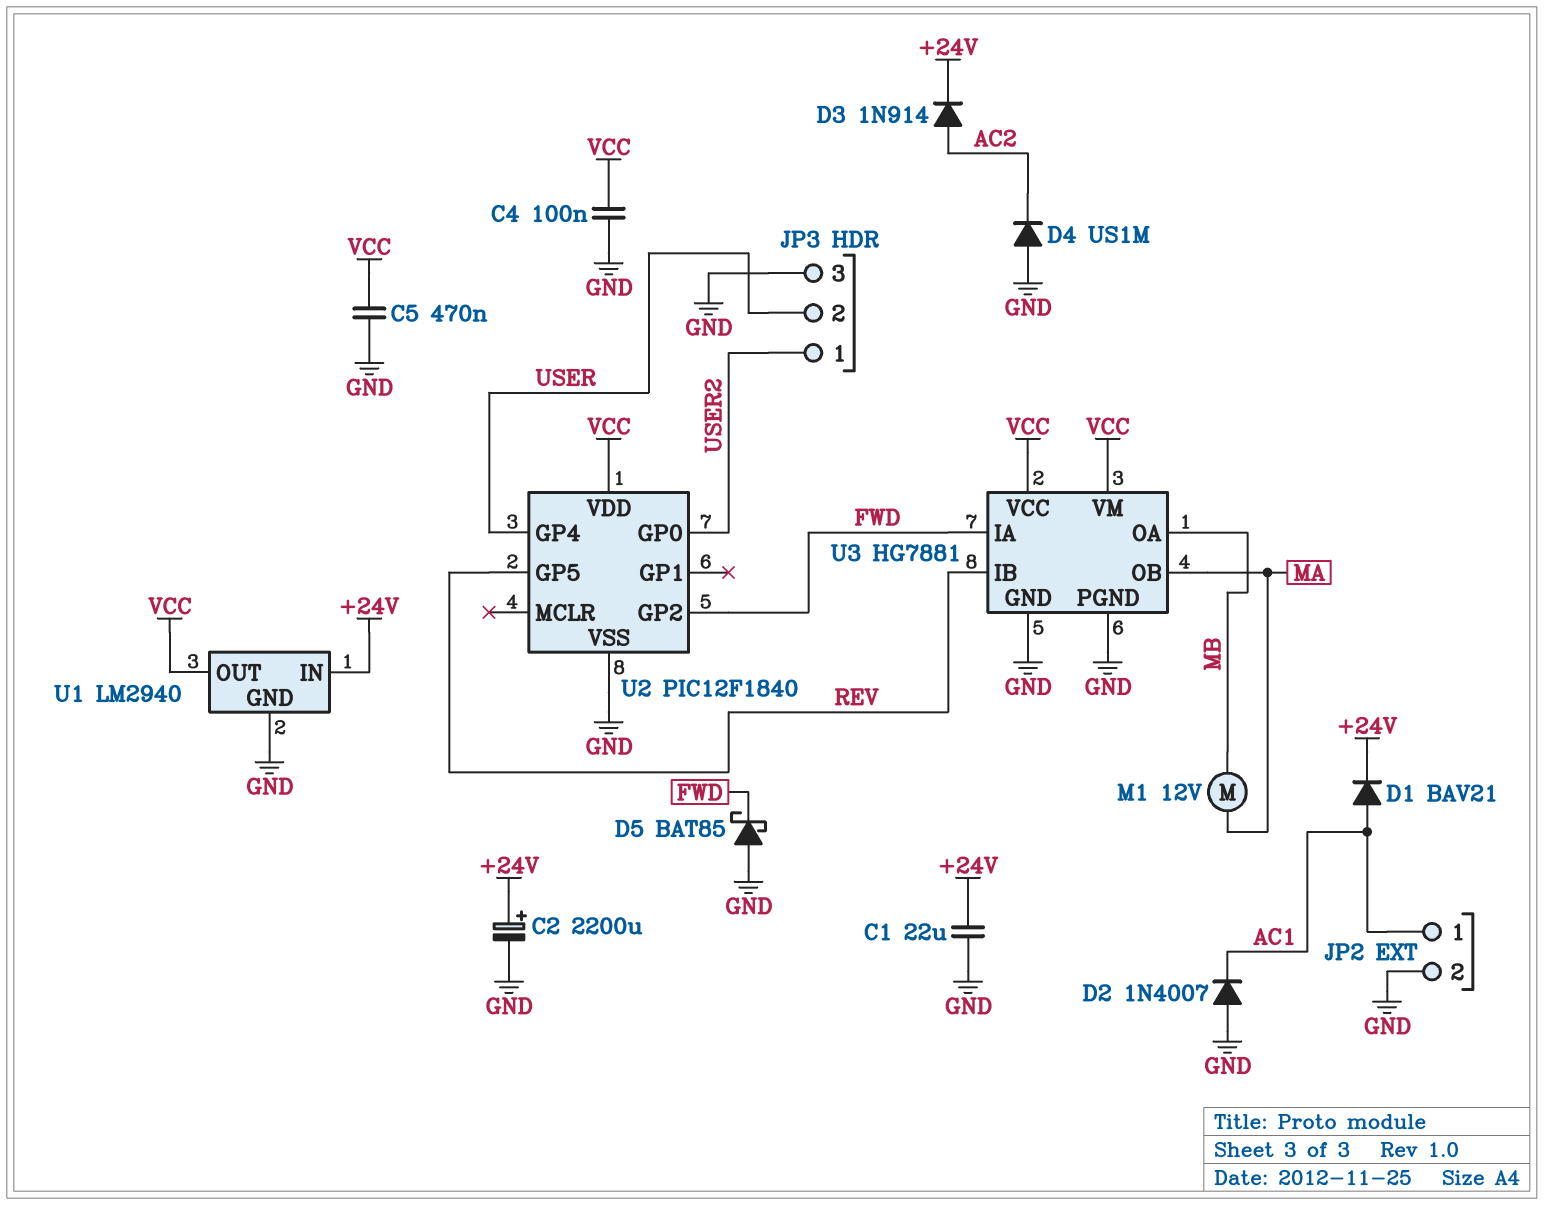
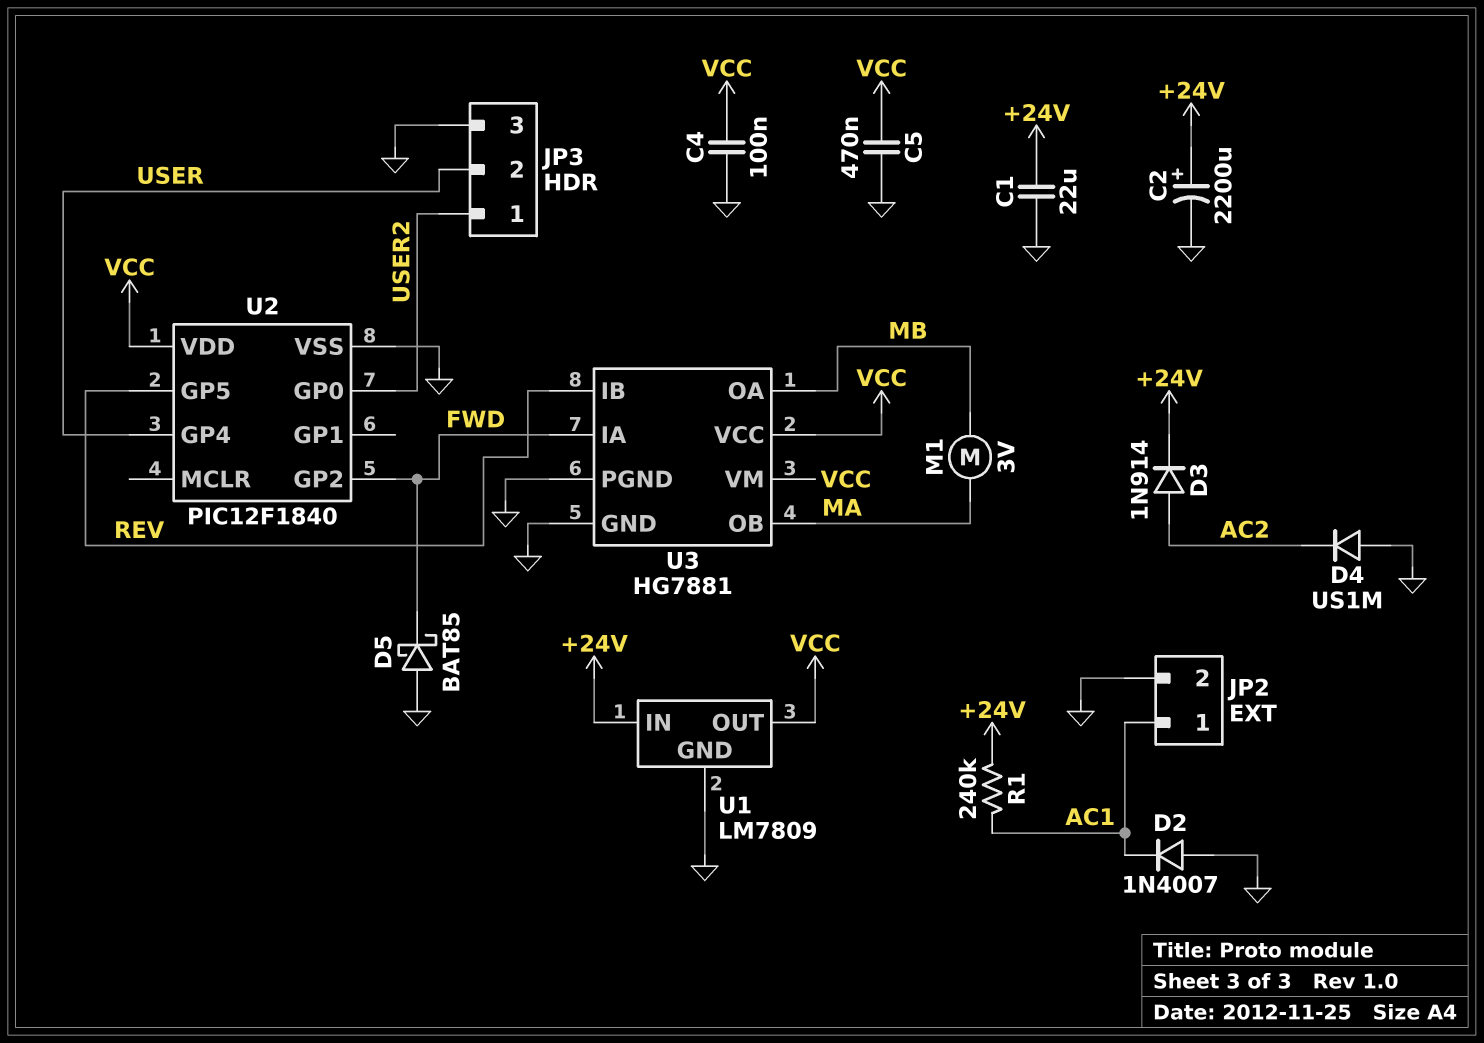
D1: diode BAV21 (A AC1, K +24V) -> none
M1: motor 12V (MA, MB) -> motor 3V (MA, MB)
R1: none -> 240k (+24V, AC1)
U1: LM2940 -> LM7809

